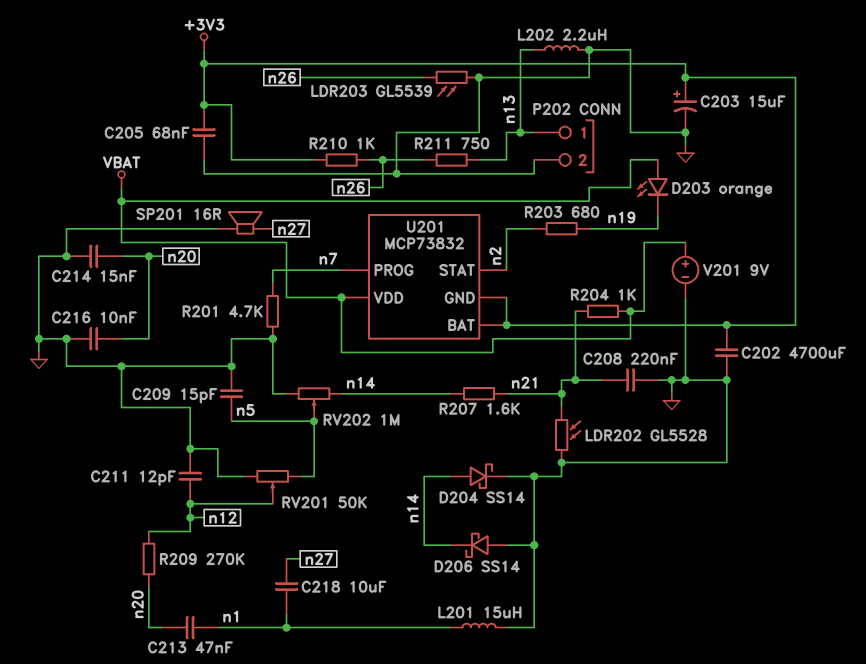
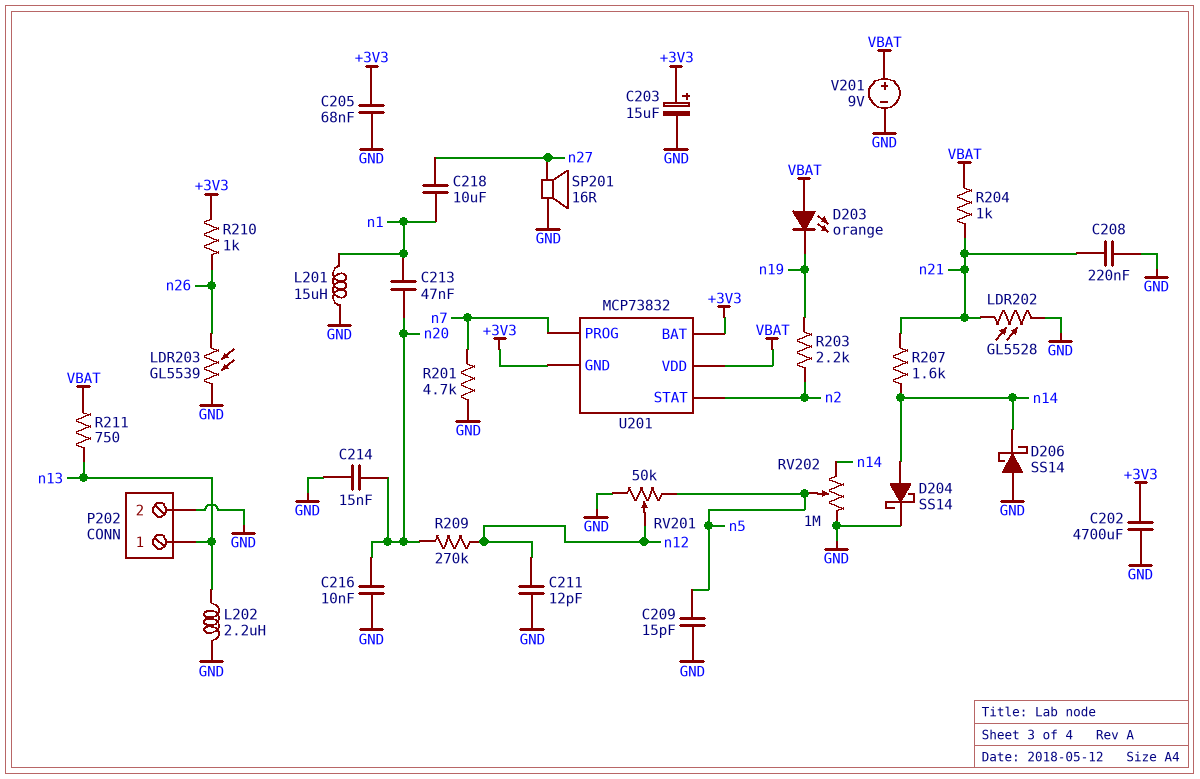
R203: 680 (n2, n19) -> 2.2k (n2, n19)
R211: 750 (n13, n26) -> 750 (VBAT, n13)

